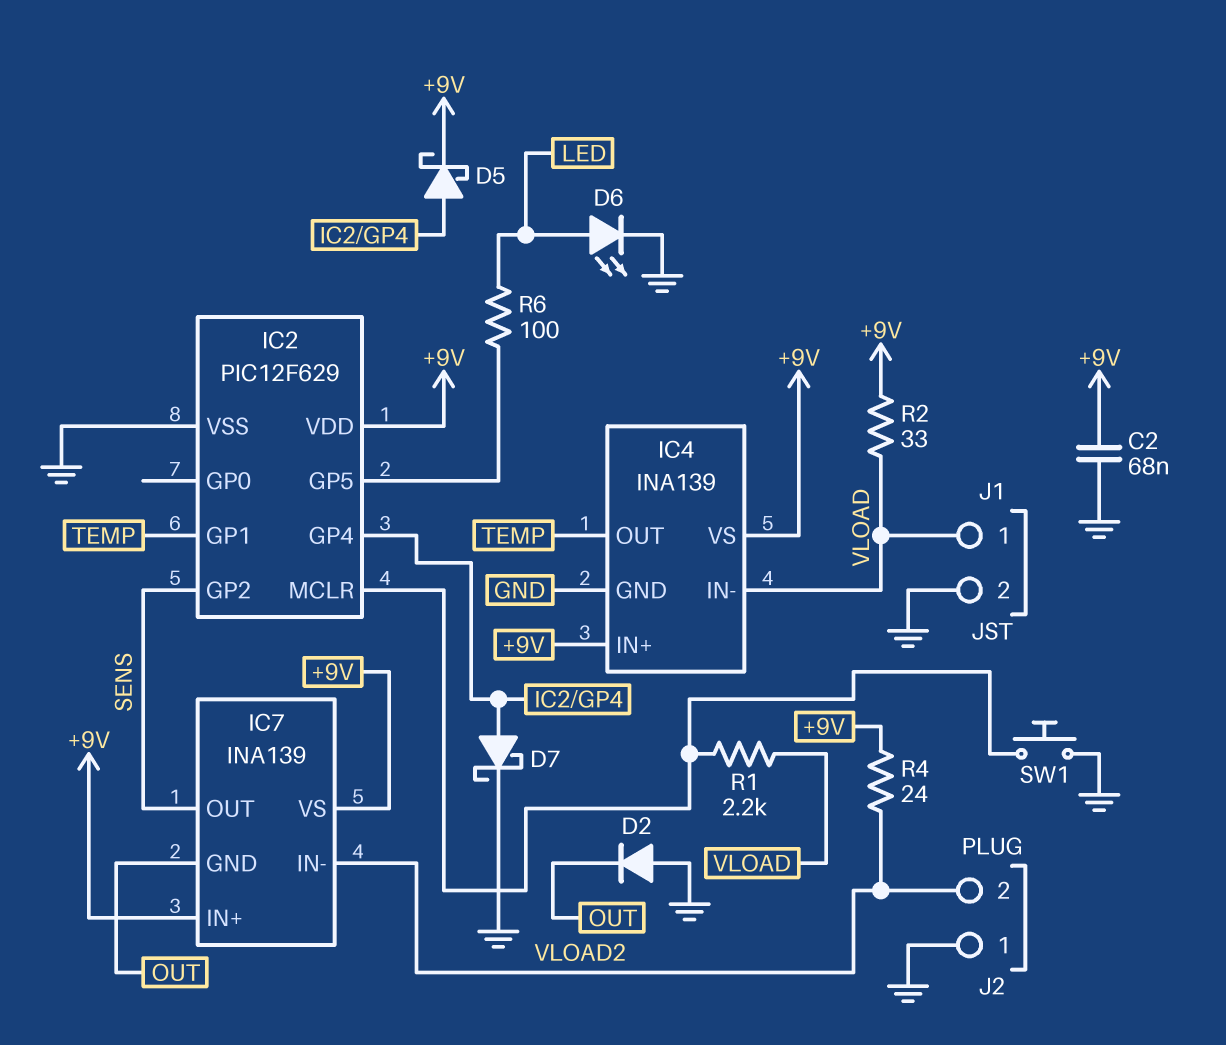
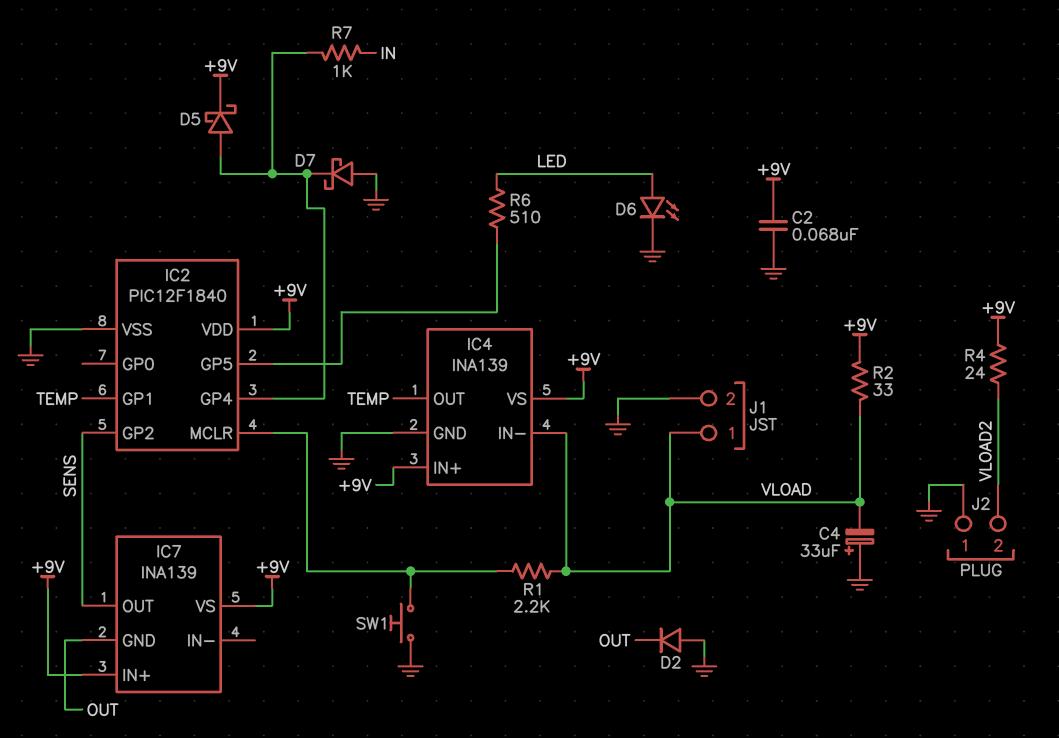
C4: none -> 33uF (plus GND, minus VLOAD)
D7: schottky (A IC2/GP4, K GND) -> schottky (A GND, K IC2/GP4)
IC2: PIC12F629 -> PIC12F1840
IC7 pin IN-: VLOAD2 -> none
R6: 100 (IC2/GP5, LED) -> 510 (IC2/GP5, LED)
R7: none -> 1k (IC2/GP4, IN)

